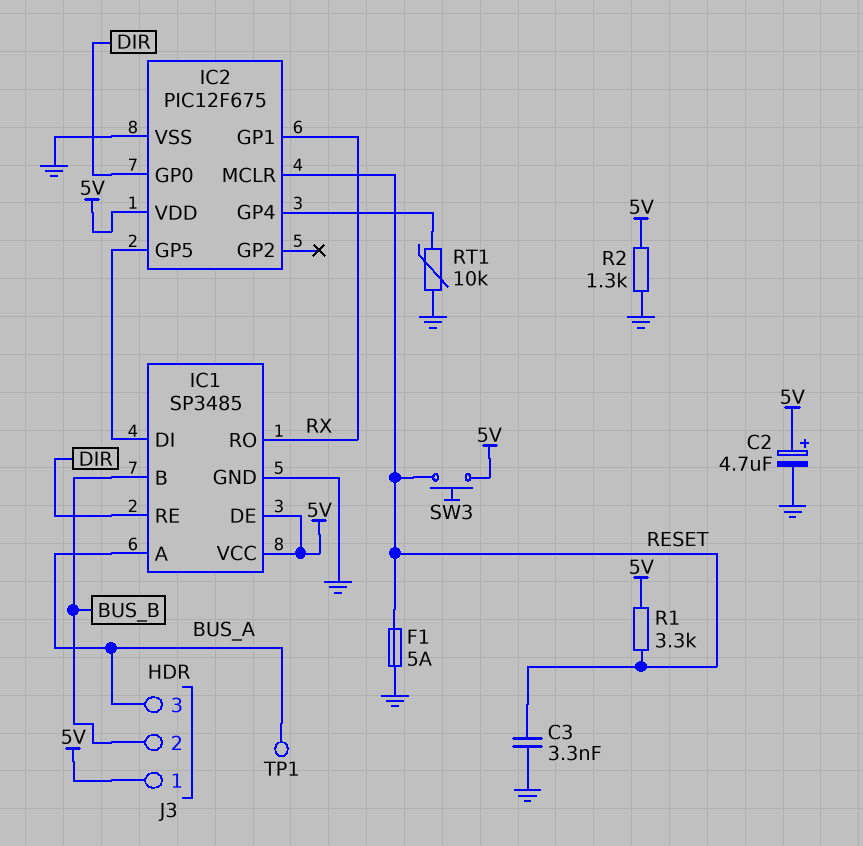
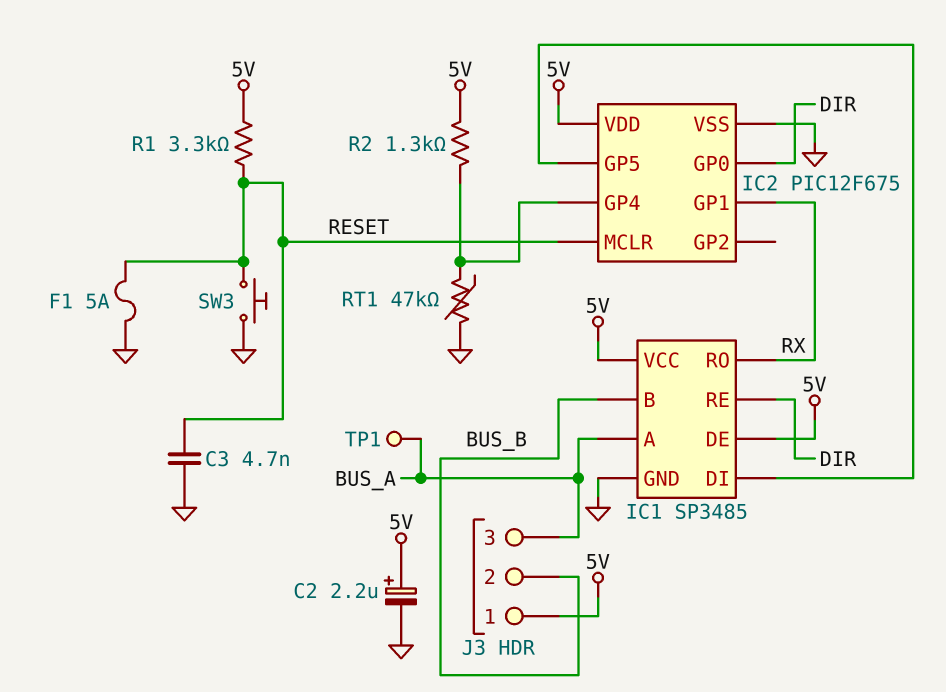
C2: 4.7uF (plus 5V, minus GND) -> 2.2uF (plus 5V, minus GND)
C3: 3.3nF (GND, RESET) -> 4.7nF (GND, RESET)
R2: 1.3k (5V, GND) -> 1.3k (5V, IC2/GP4)
RT1: 10k (GND, IC2/GP4) -> 47k (GND, IC2/GP4)
SW3: button (5V, RESET) -> button (GND, RESET)

